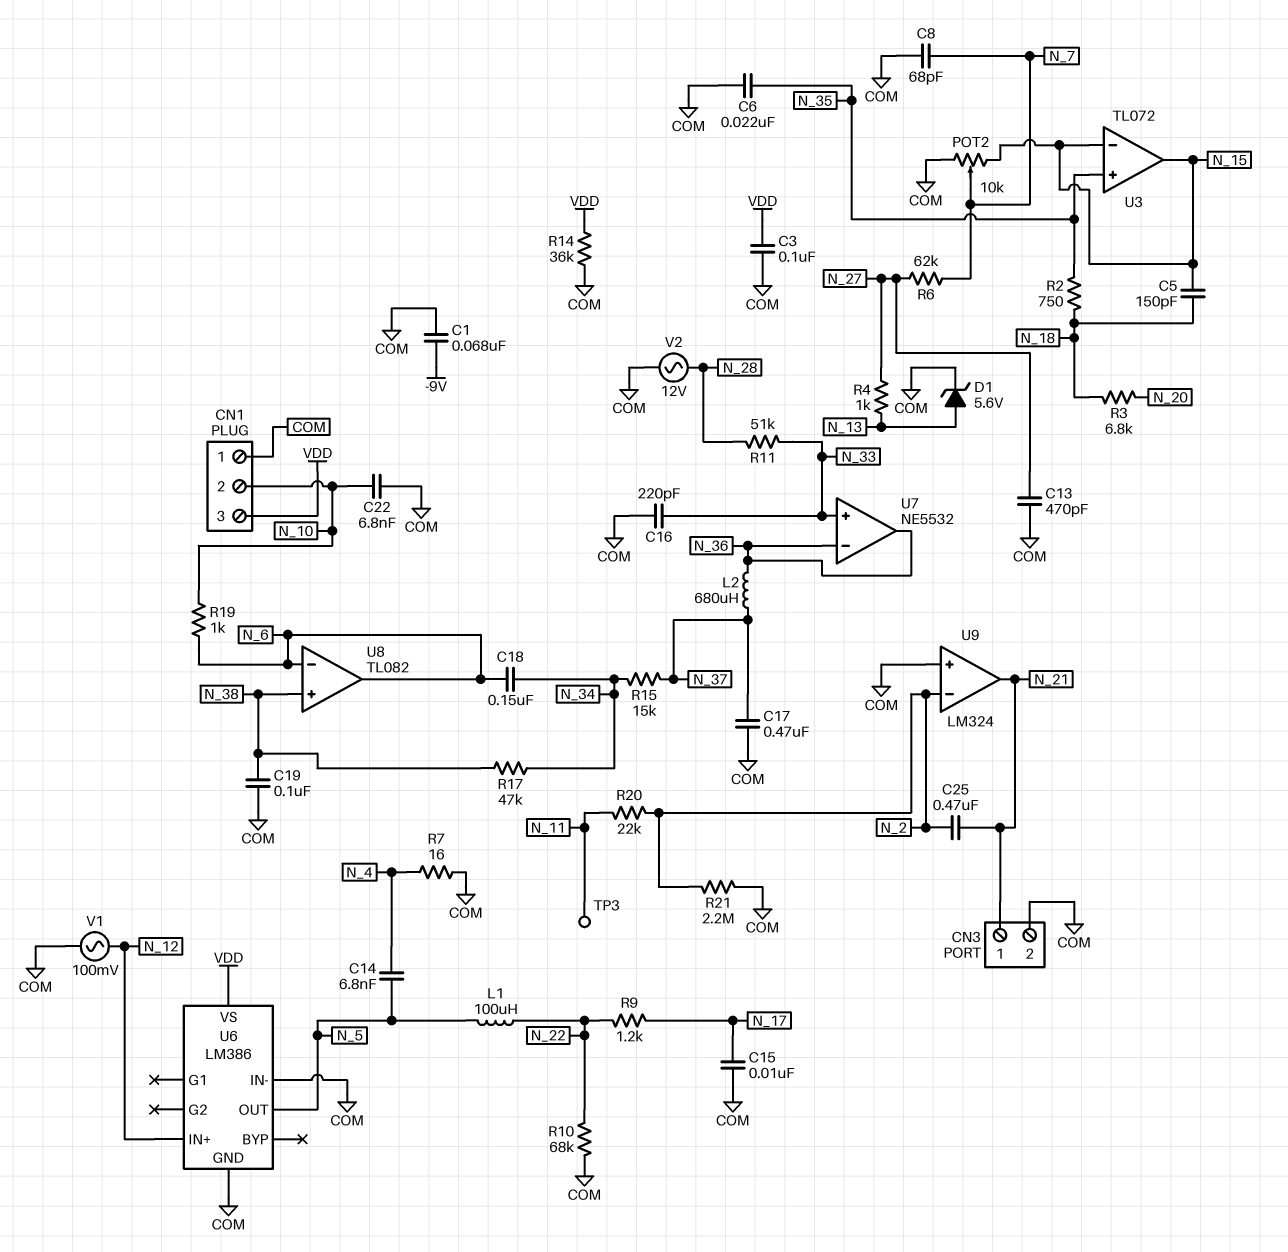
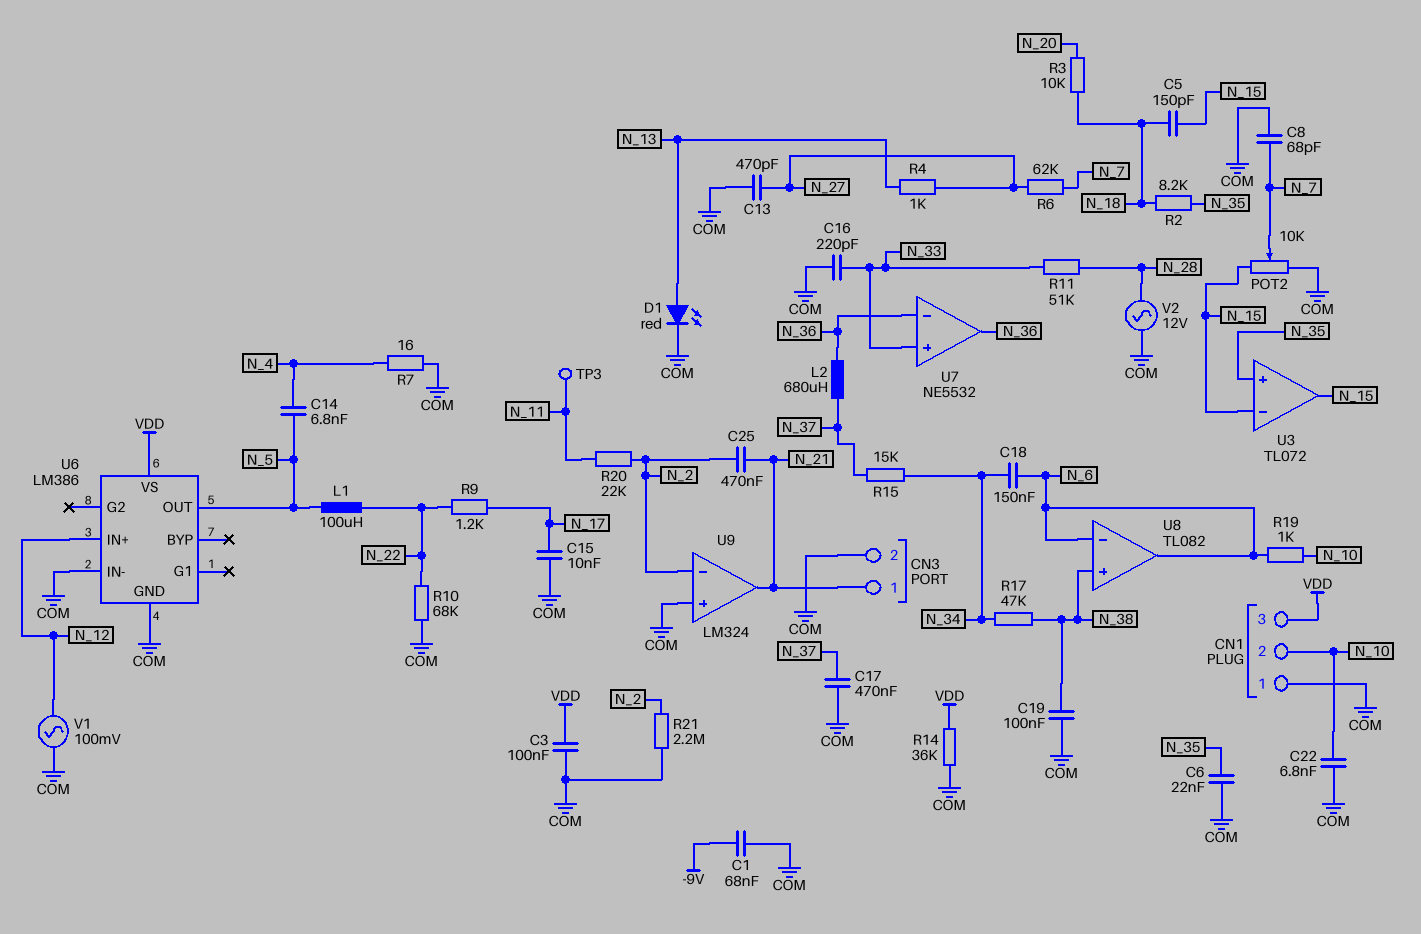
D1: zener 5.6V (A N_13, K COM) -> LED red (A N_13, K COM)
R2: 750 (N_18, N_35) -> 8.2k (N_18, N_35)
R3: 6.8k (N_18, N_20) -> 10k (N_18, N_20)

